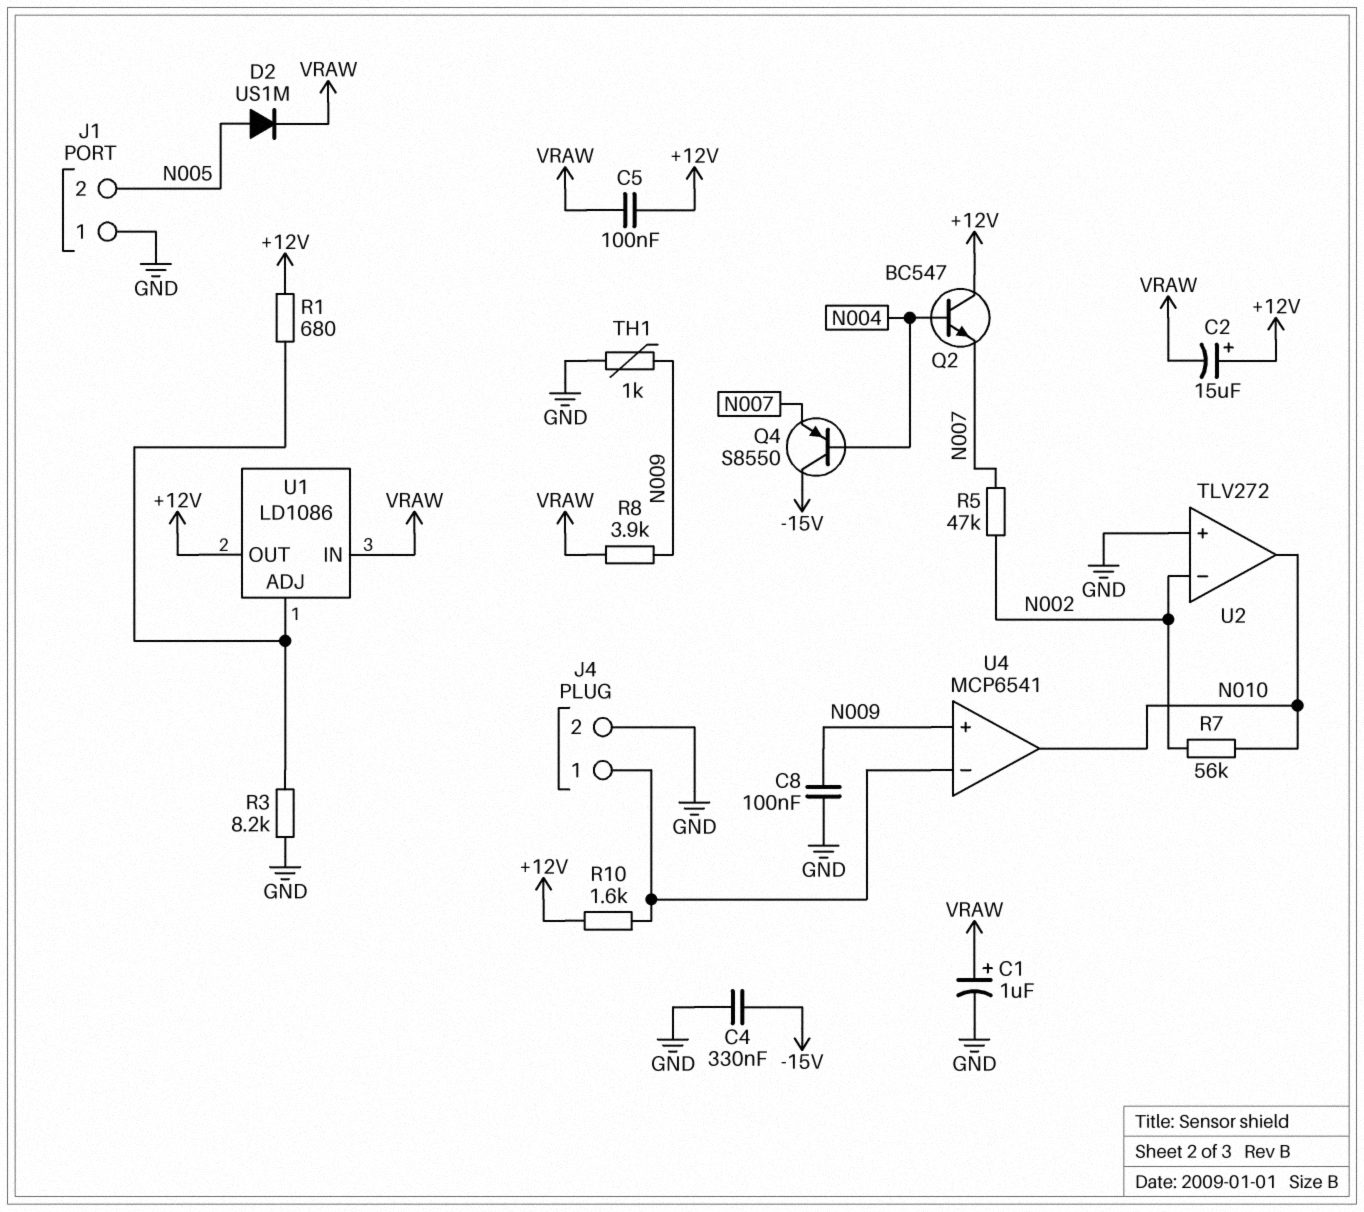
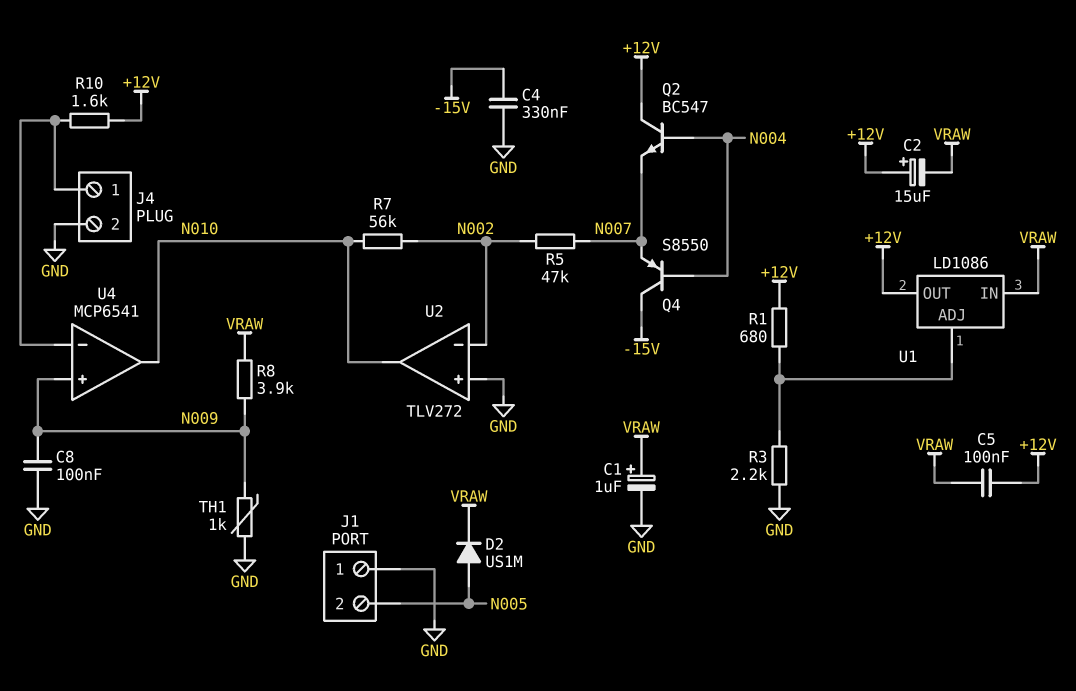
R3: 8.2k (GND, U1/ADJ) -> 2.2k (GND, U1/ADJ)

